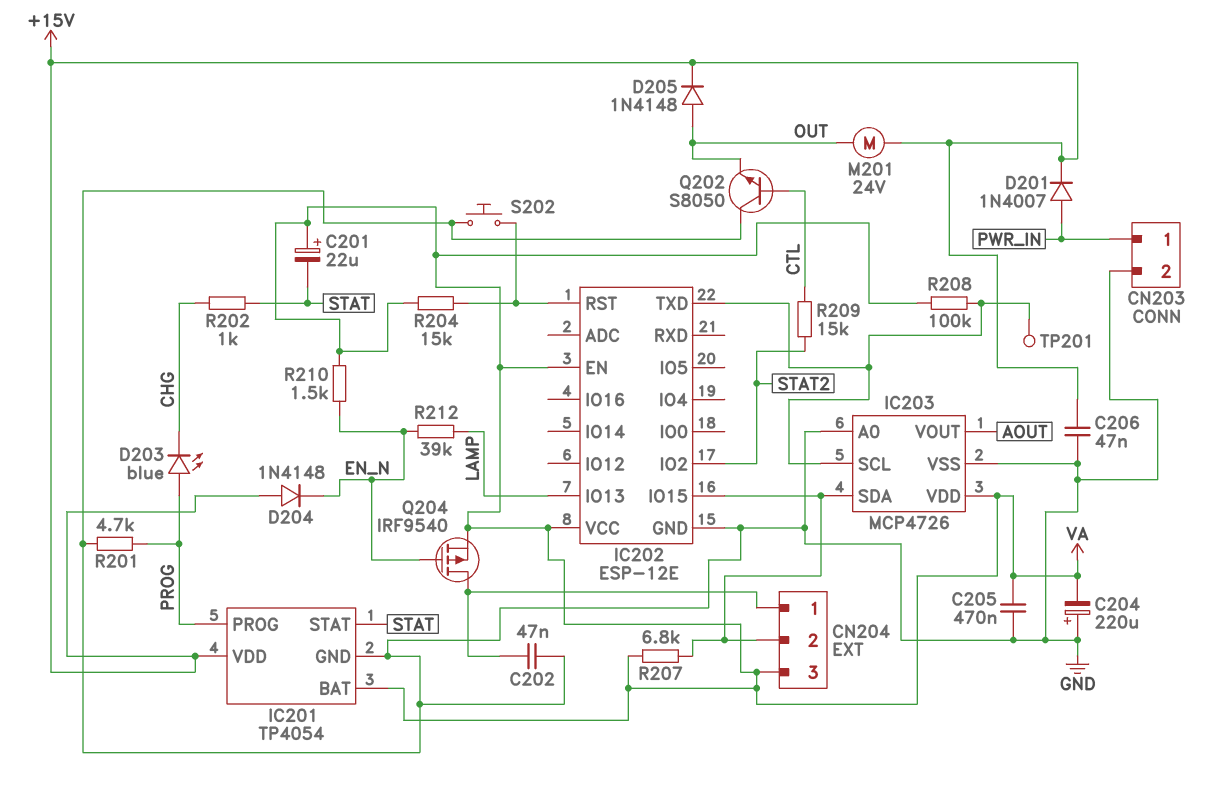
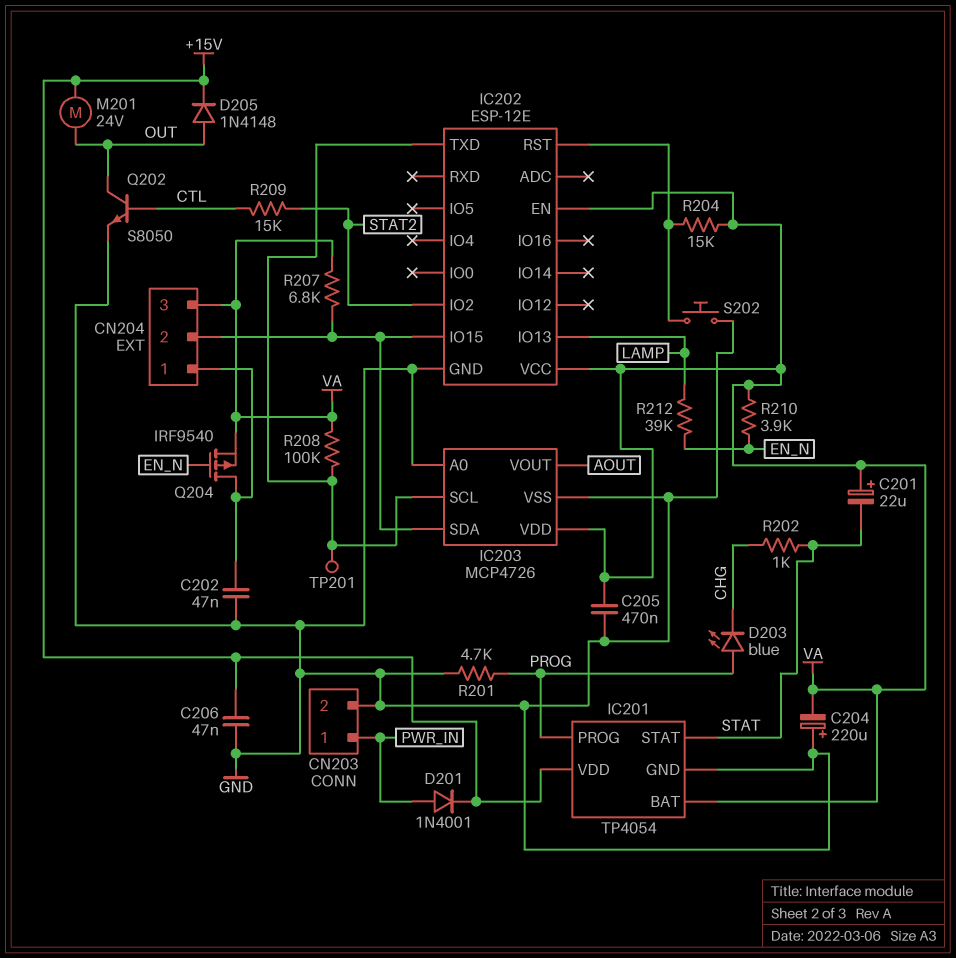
D201: diode 1N4007 (A PWR_IN, K +15V) -> diode 1N4001 (A PWR_IN, K +15V)
D204: diode 1N4148 (A +15V, K EN_N) -> none
Q202: NPN S8050 (B CTL, C GND, E OUT) -> NPN S8050 (B CTL, C OUT, E GND)
R210: 1.5k (EN_N, VA) -> 3.9k (EN_N, VA)

